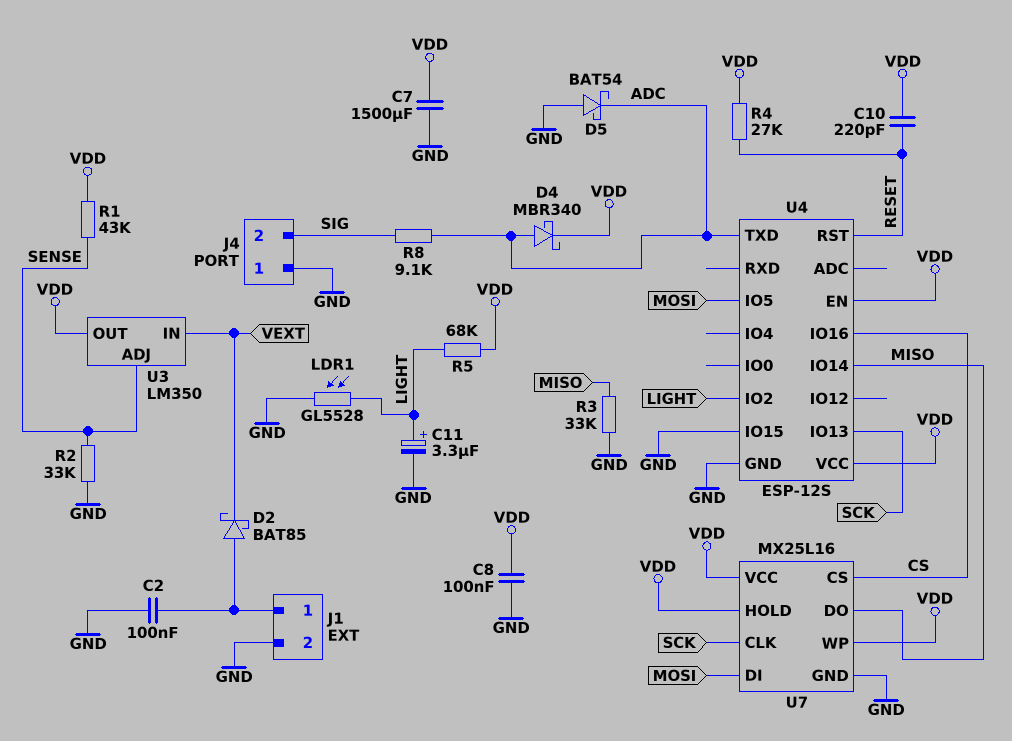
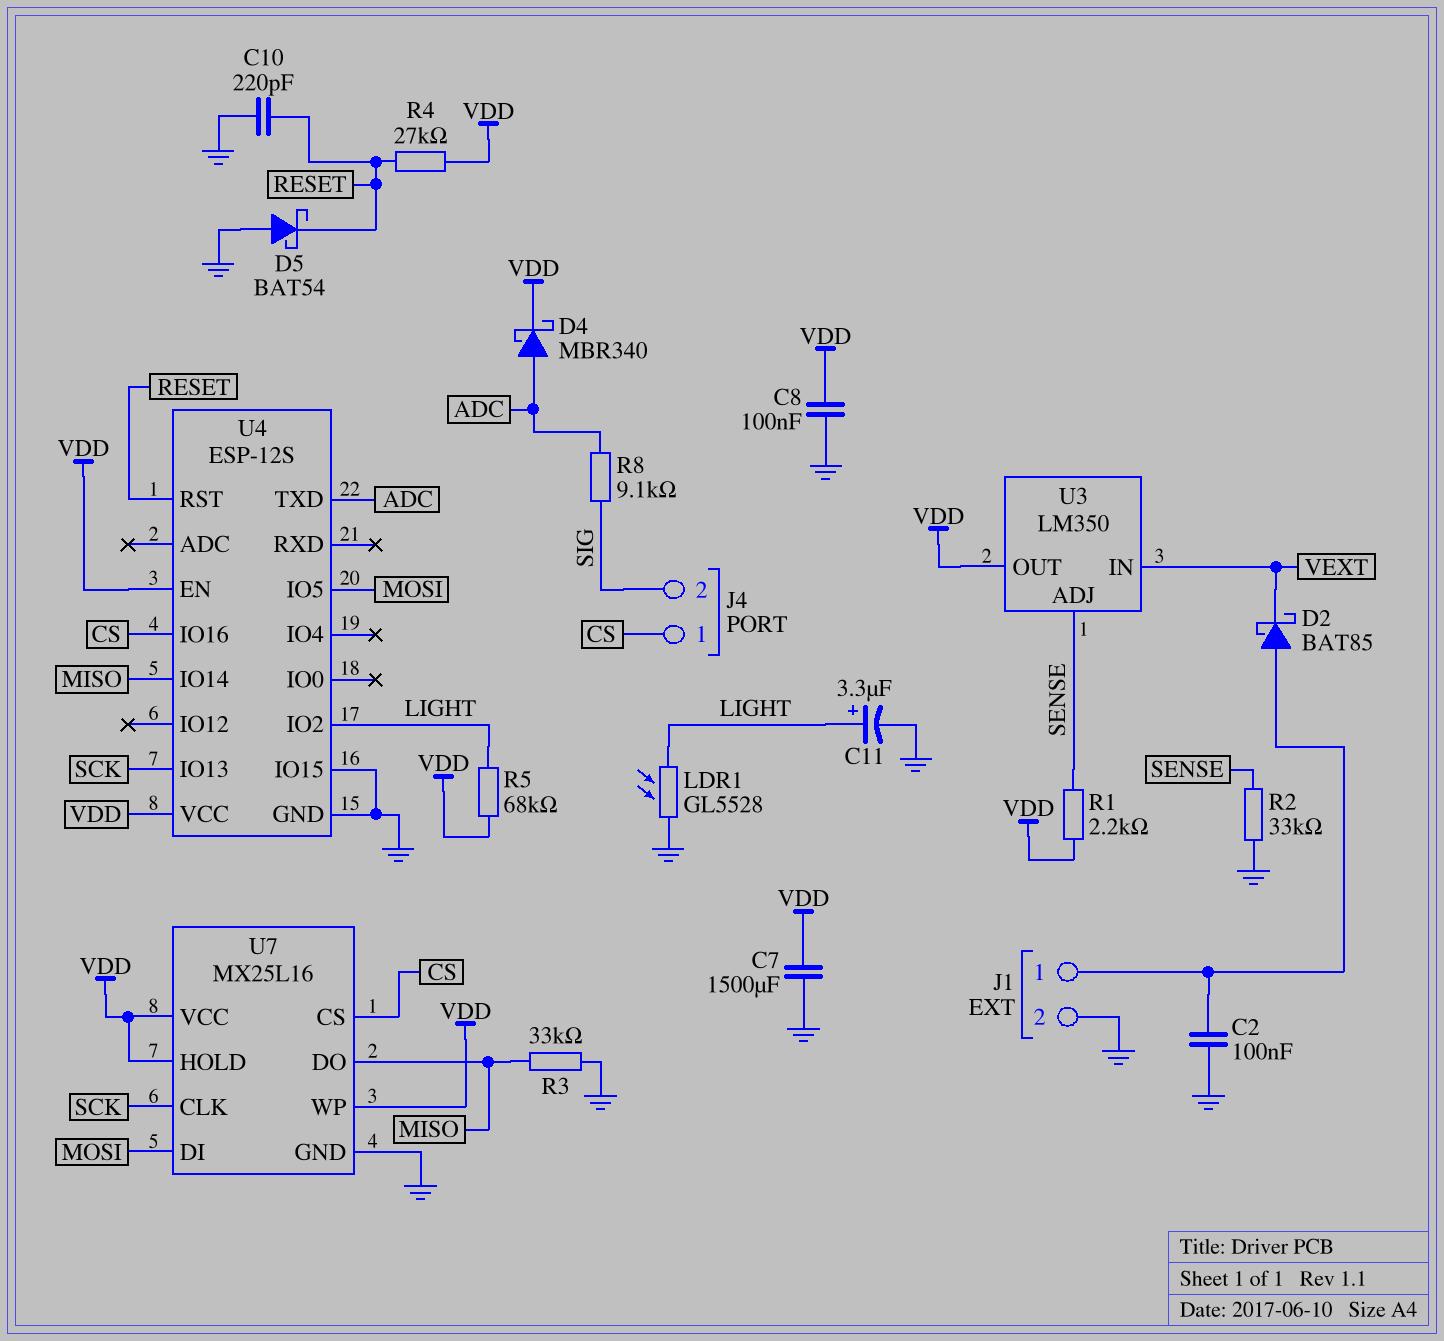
C10: 220pF (RESET, VDD) -> 220pF (GND, RESET)
D5: schottky BAT54 (A GND, K ADC) -> schottky BAT54 (A GND, K RESET)
J4 pin 1: GND -> CS
R1: 43k (SENSE, VDD) -> 2.2k (SENSE, VDD)

